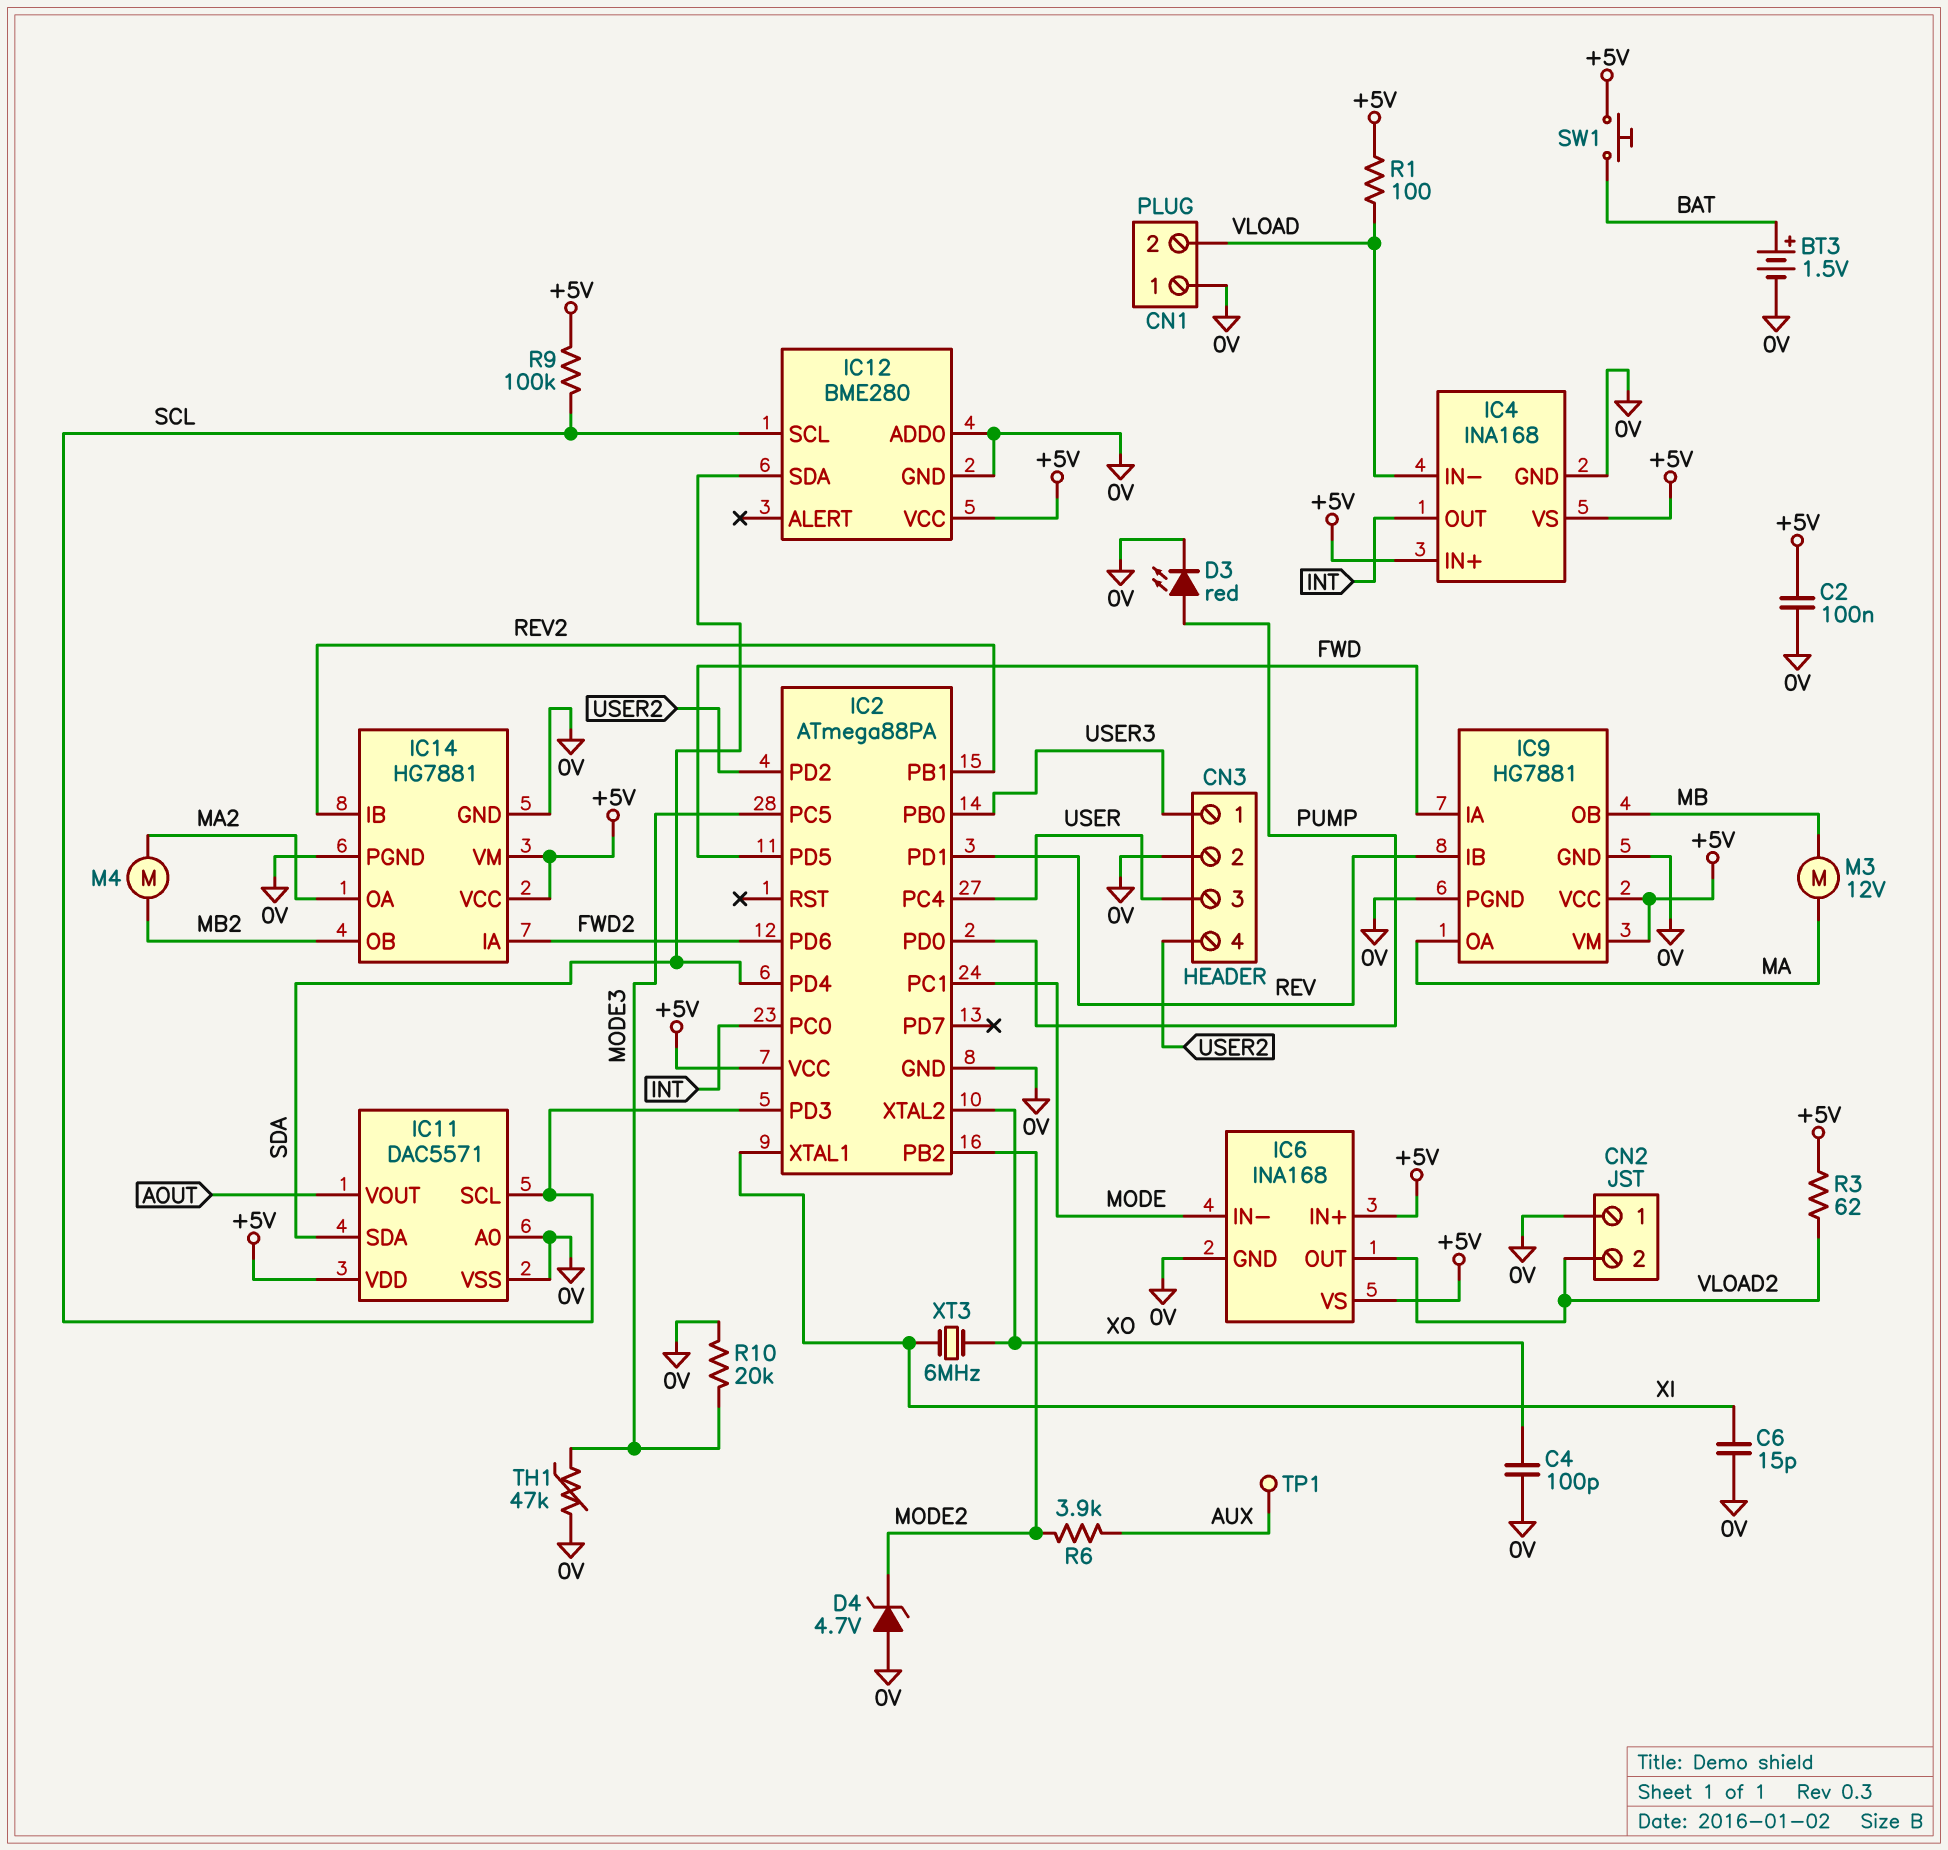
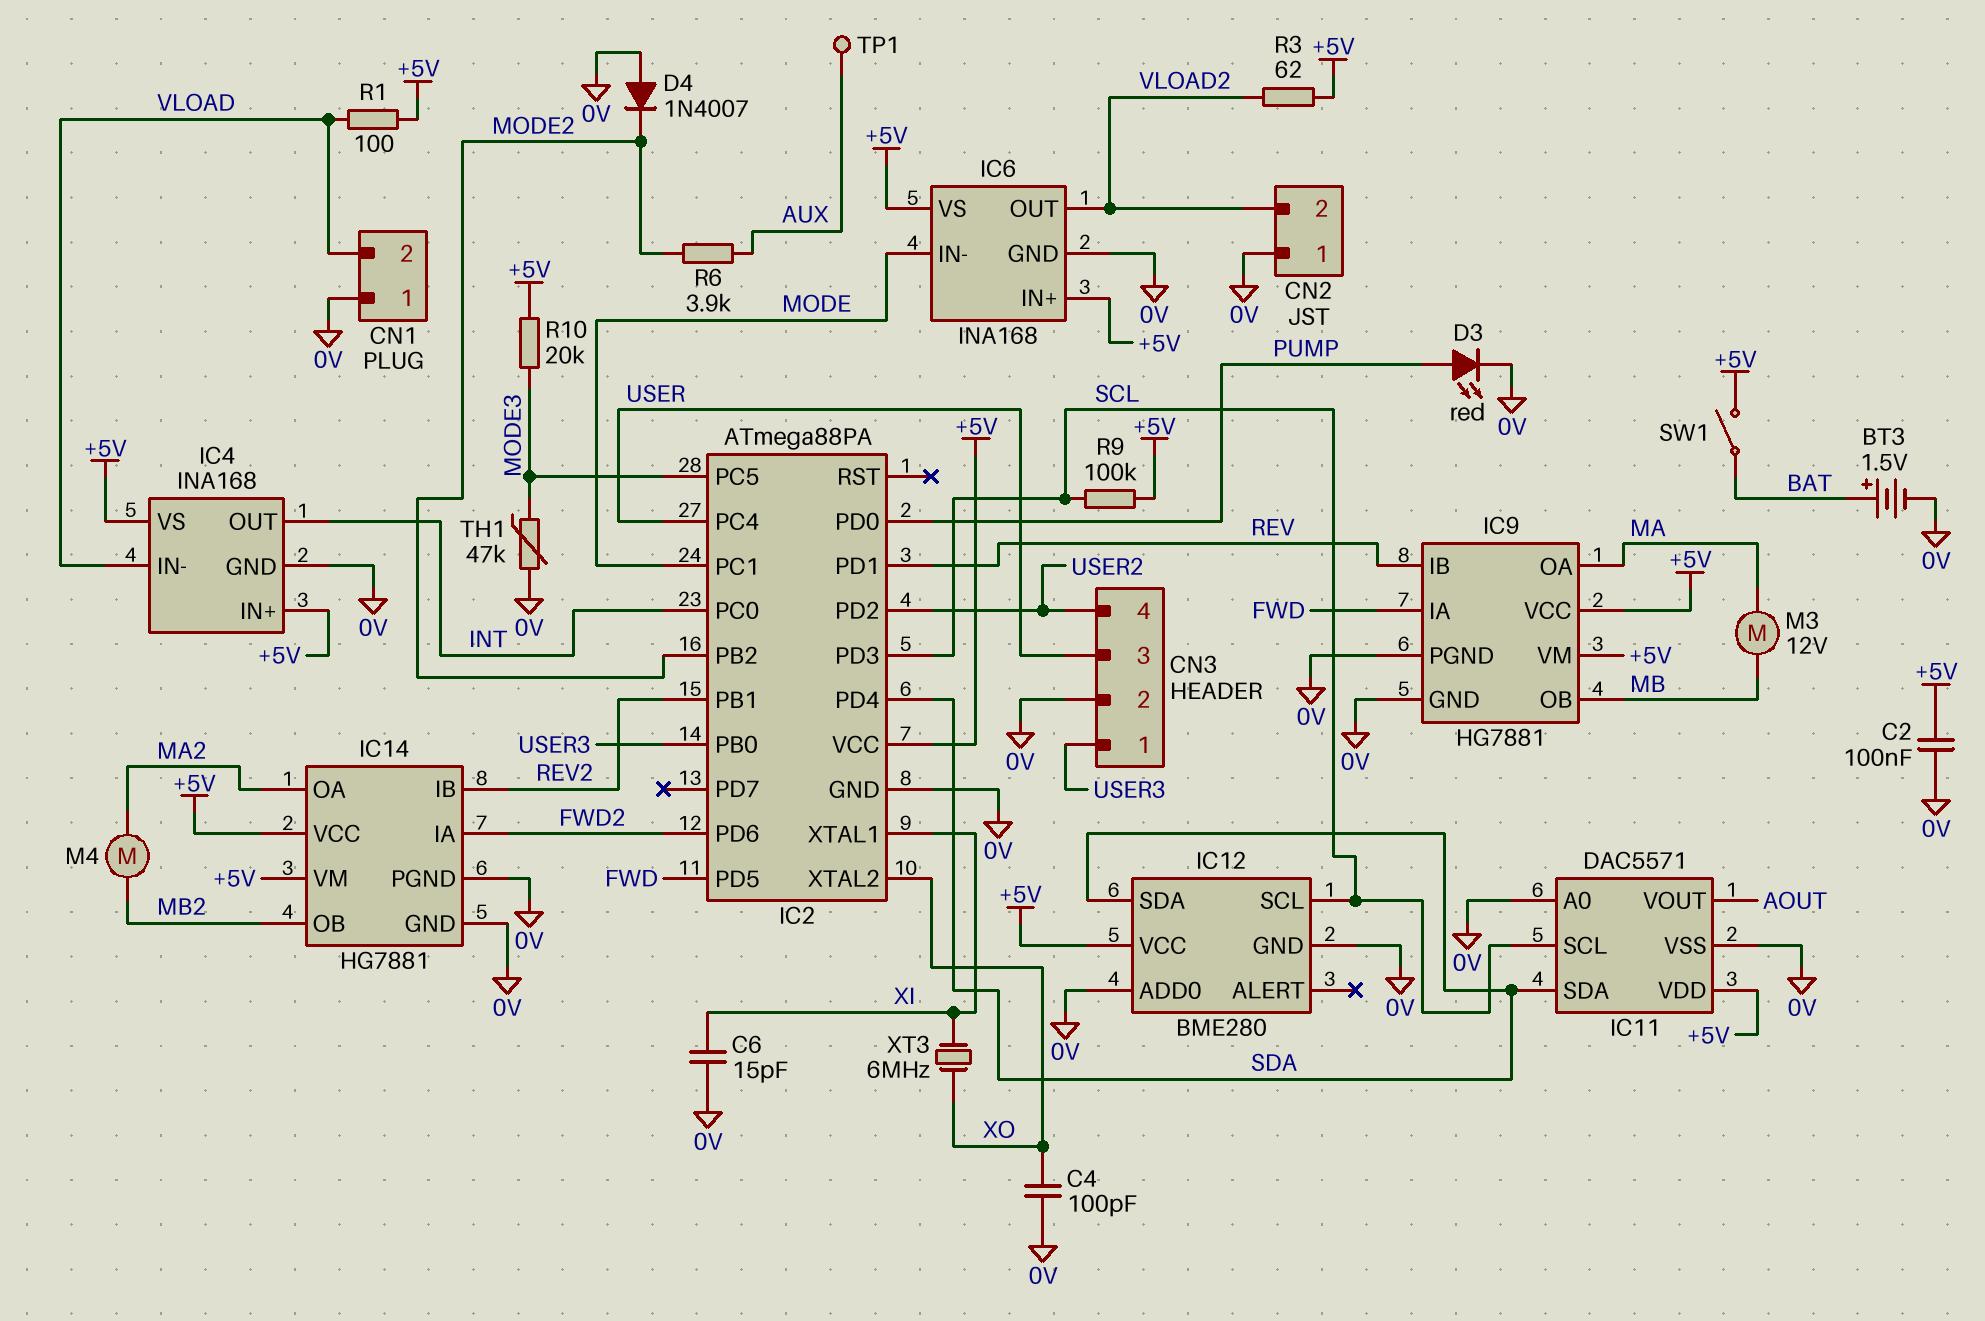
D4: zener 4.7V (A 0V, K MODE2) -> diode 1N4007 (A 0V, K MODE2)
R10: 20k (0V, MODE3) -> 20k (+5V, MODE3)
SW1: button (+5V, BAT) -> switch (+5V, BAT)

